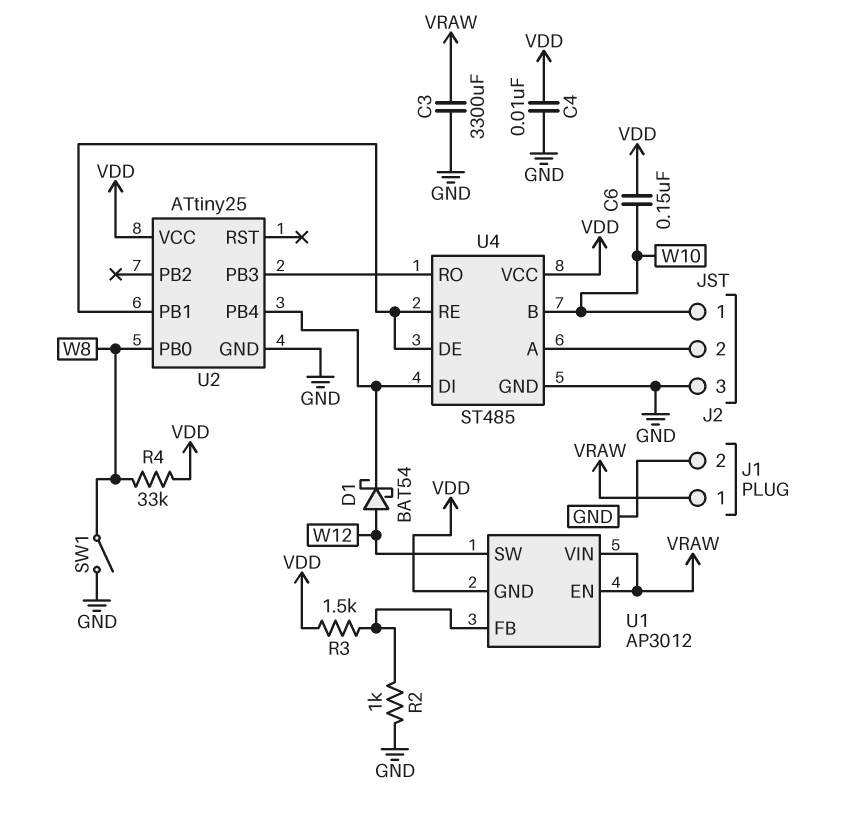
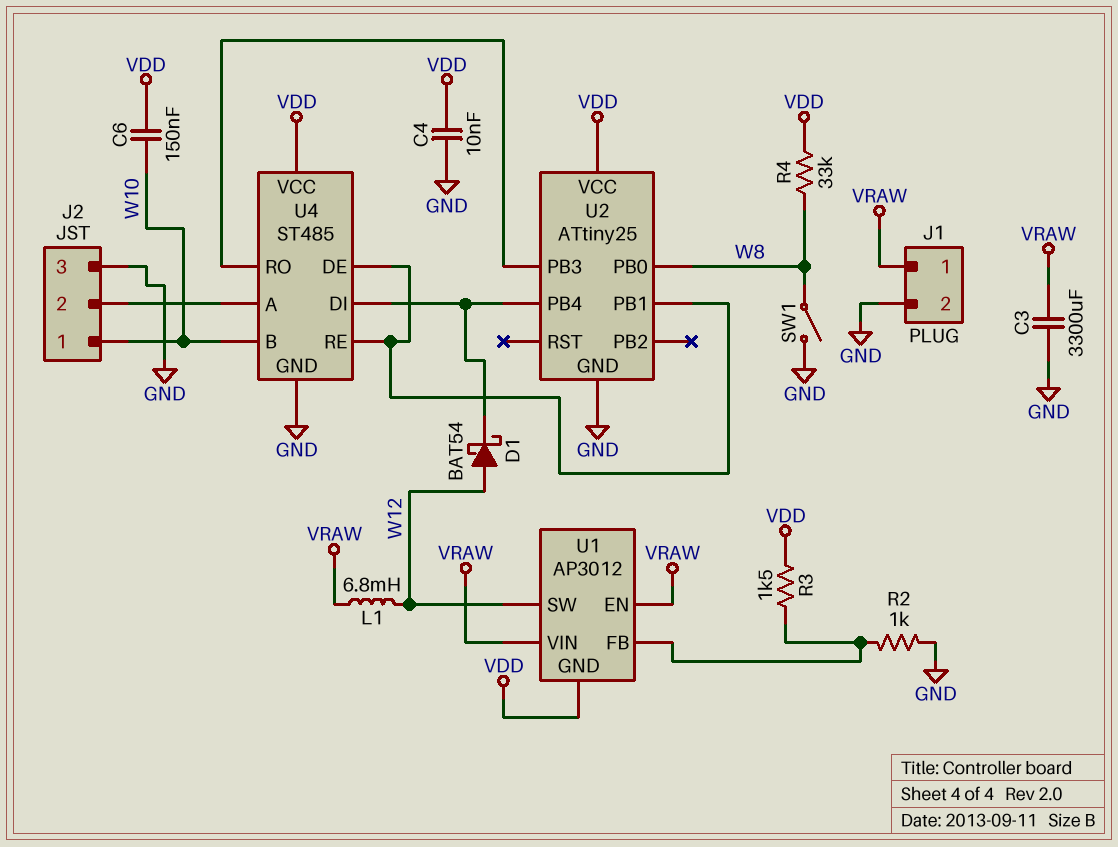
L1: none -> 6.8mH (VRAW, W12)

